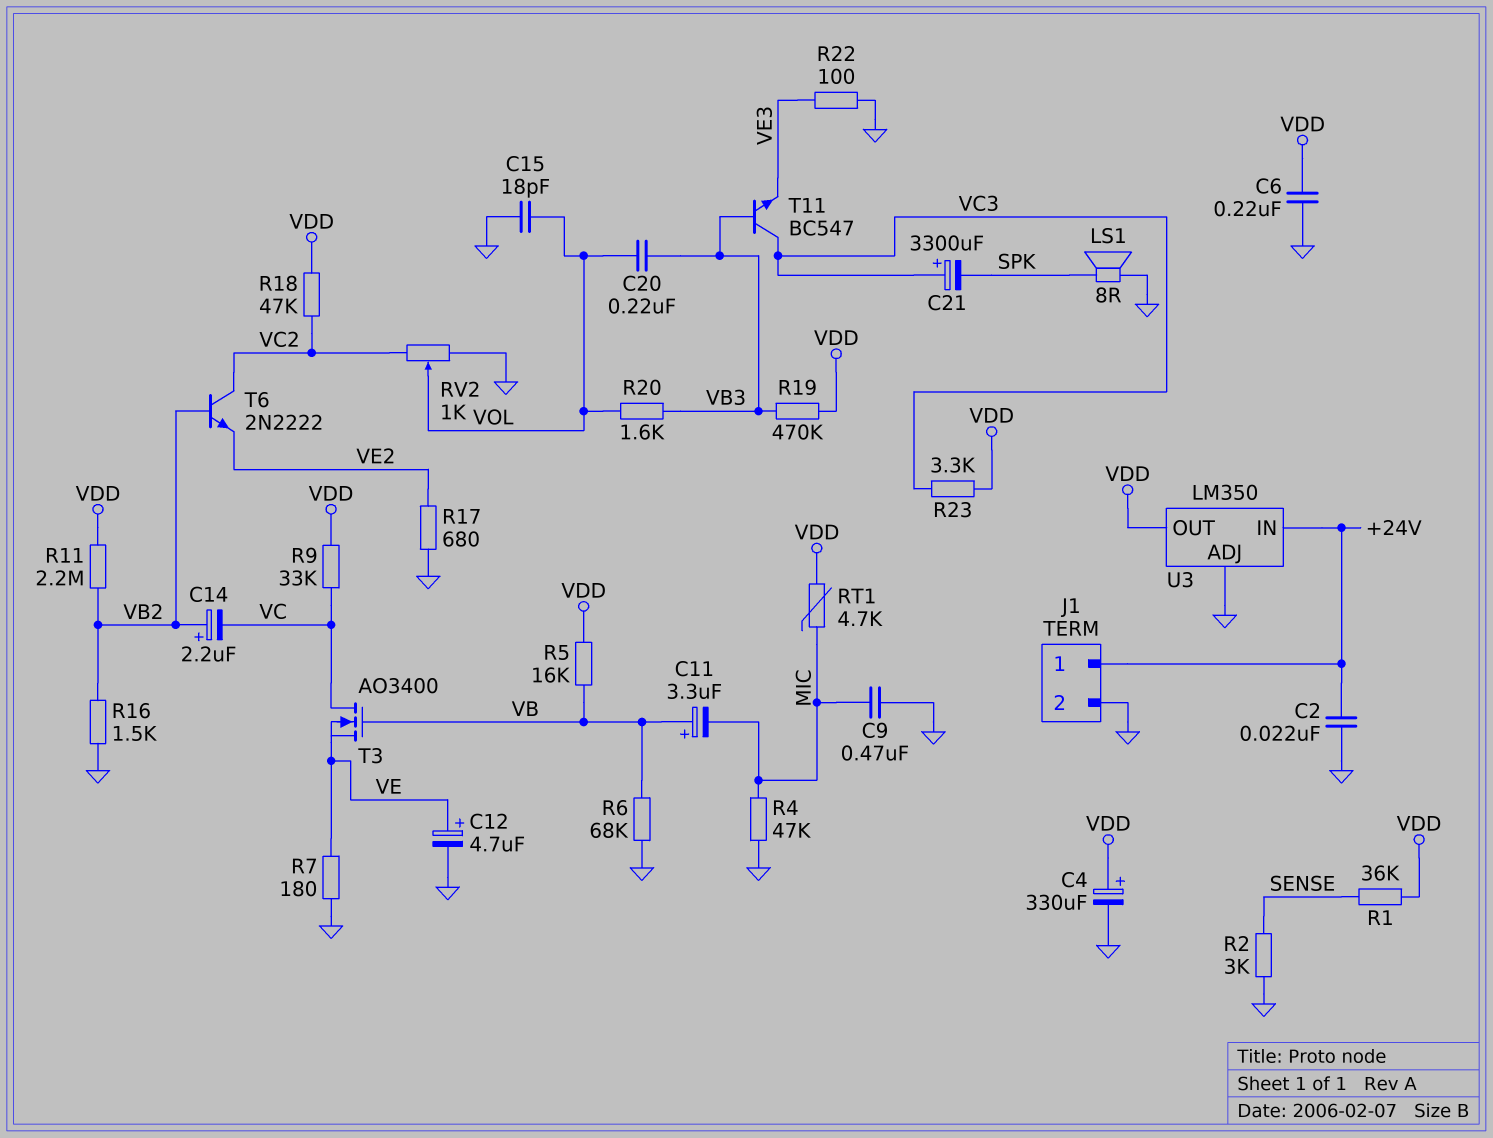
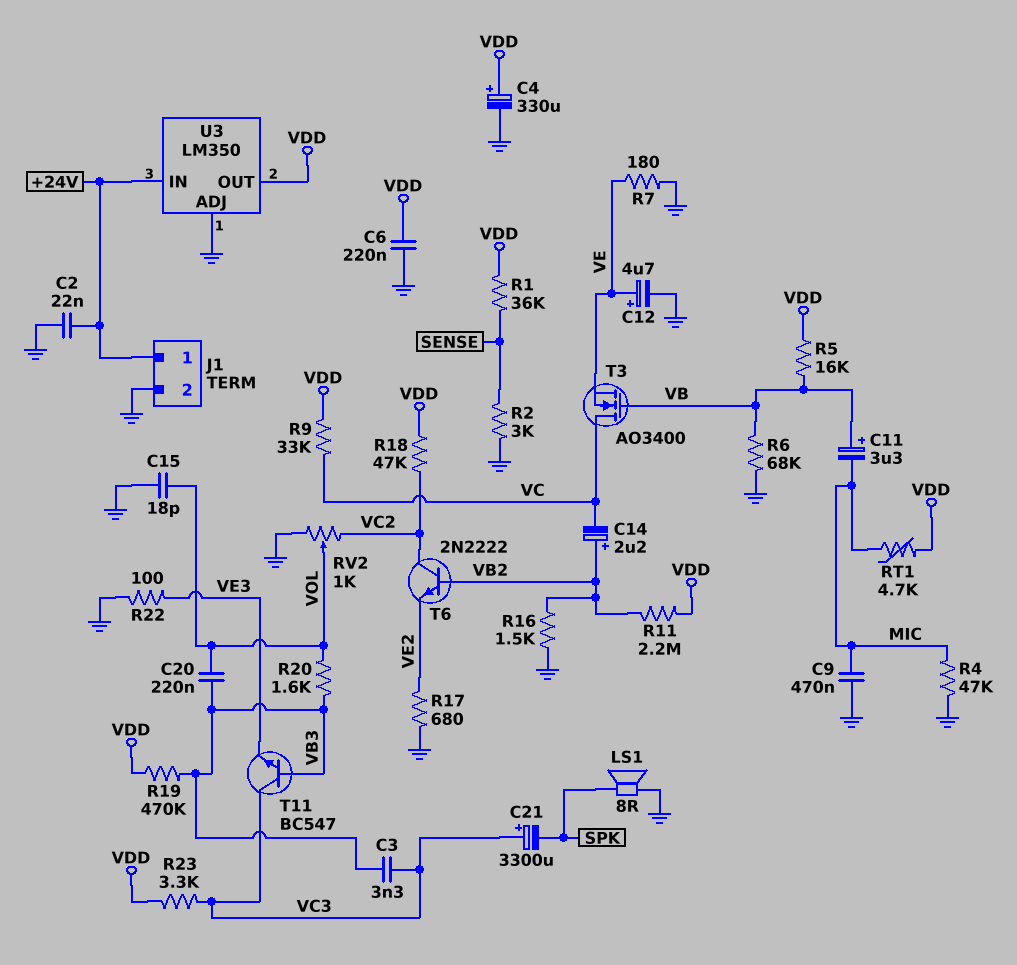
C3: none -> 3.3nF (VB3, VC3)

